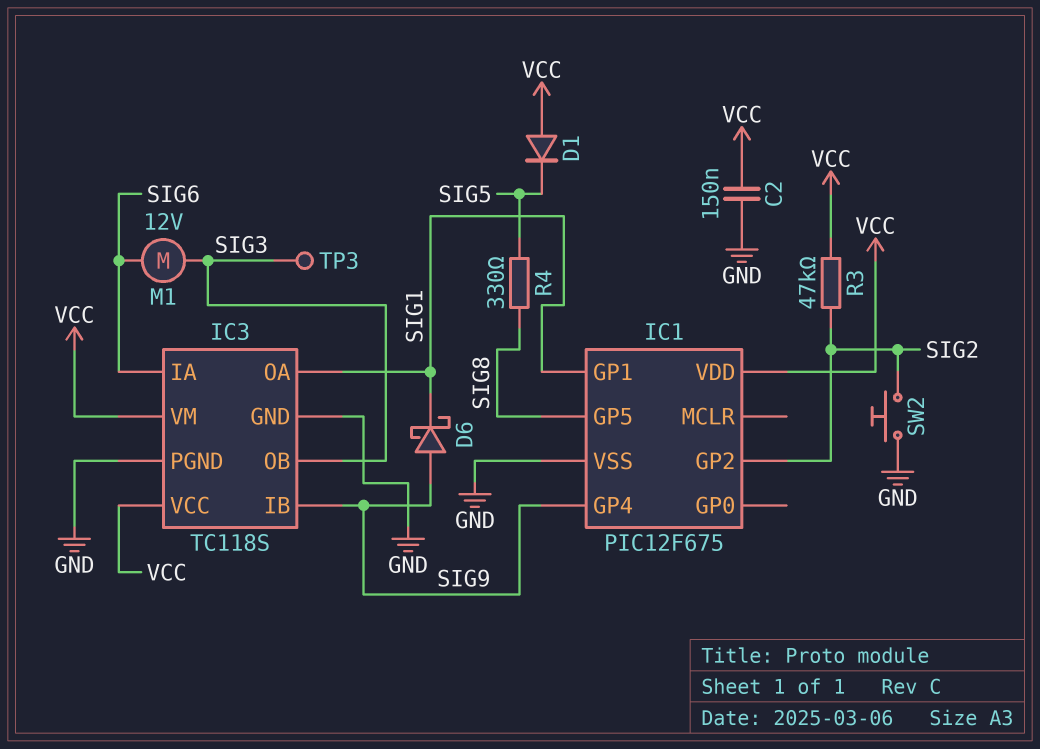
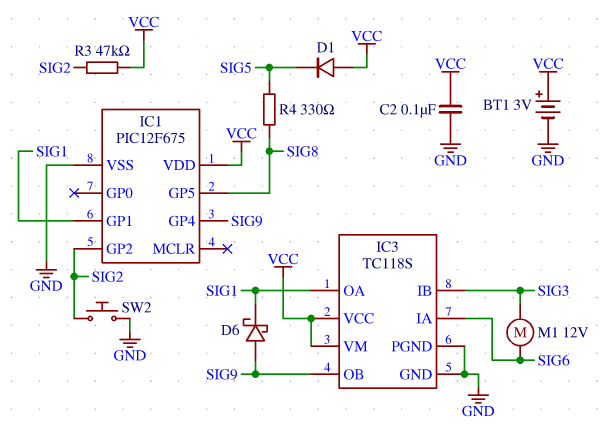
BT1: none -> 3V (plus VCC, minus GND)
C2: 150nF (GND, VCC) -> 100nF (GND, VCC)
IC3 pin IB: SIG9 -> SIG3
IC3 pin OB: SIG3 -> SIG9
TP3: test point (SIG3) -> none

